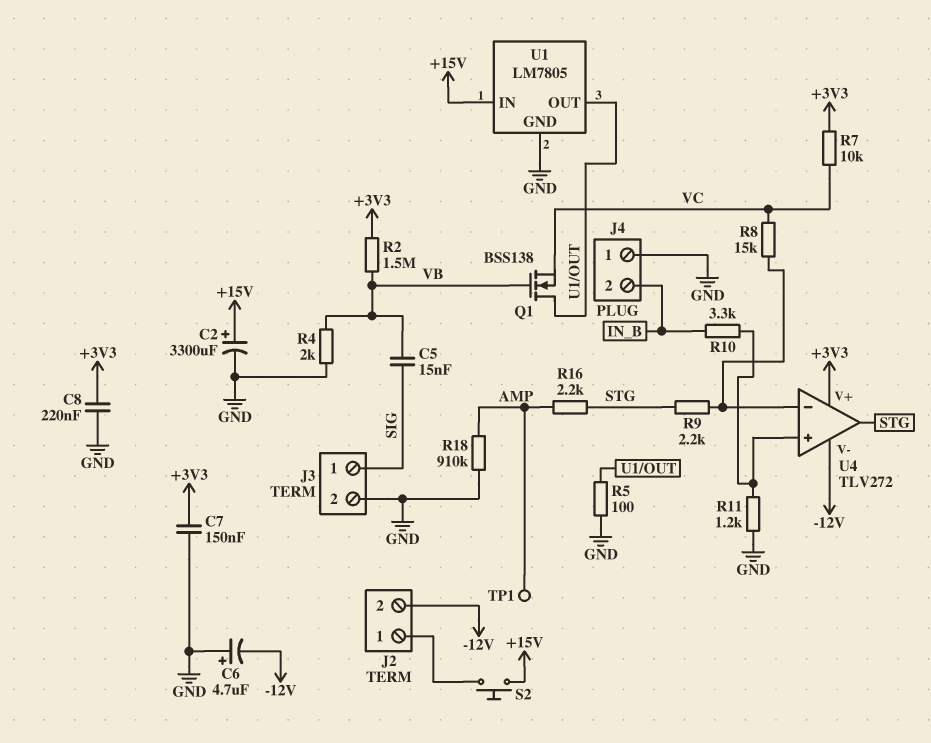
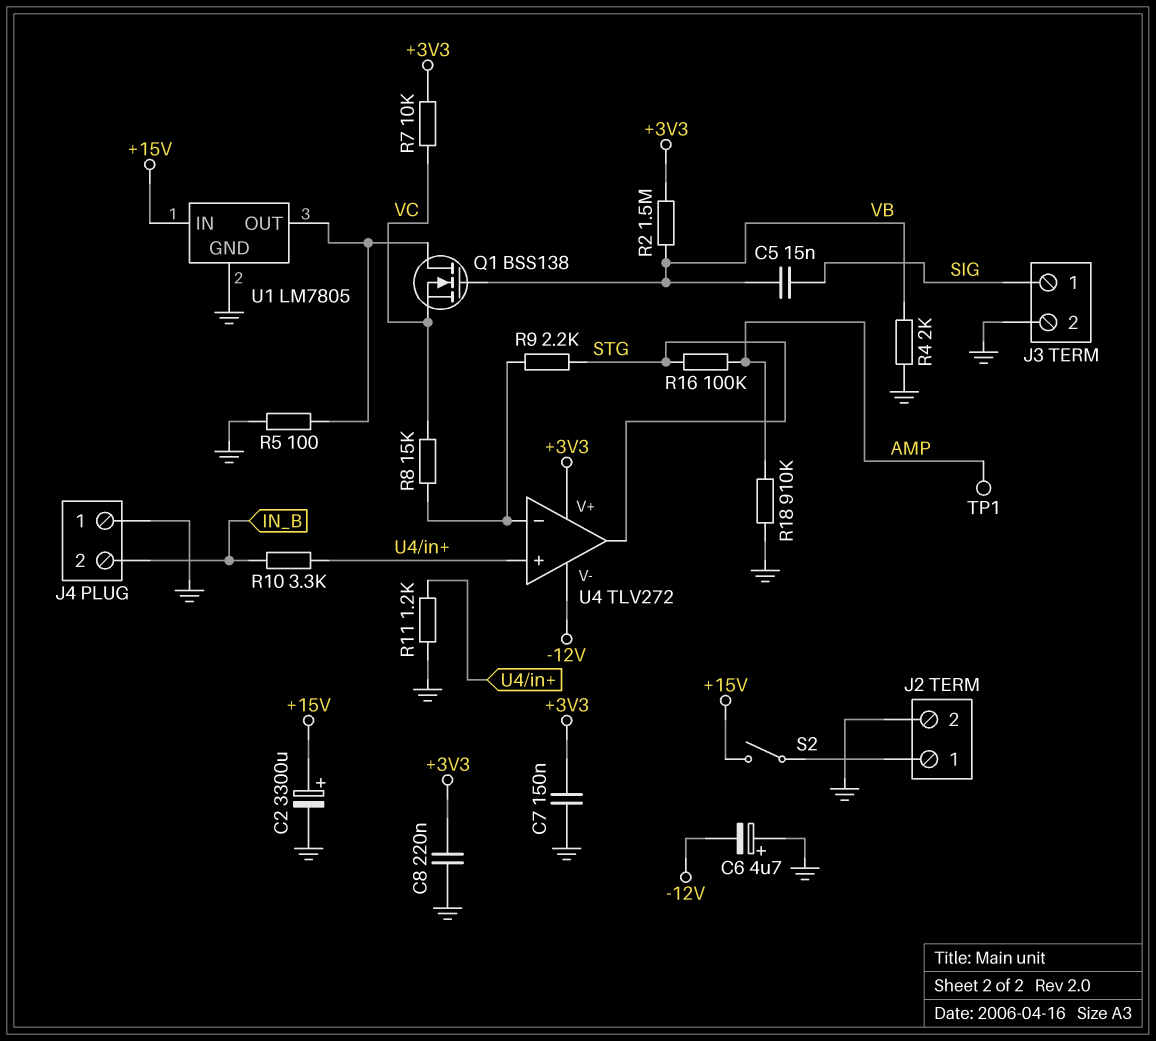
J2 pin 2: -12V -> GND
R16: 2.2k (AMP, STG) -> 100k (AMP, STG)
S2: button (+15V, J2/1) -> switch (+15V, J2/1)

